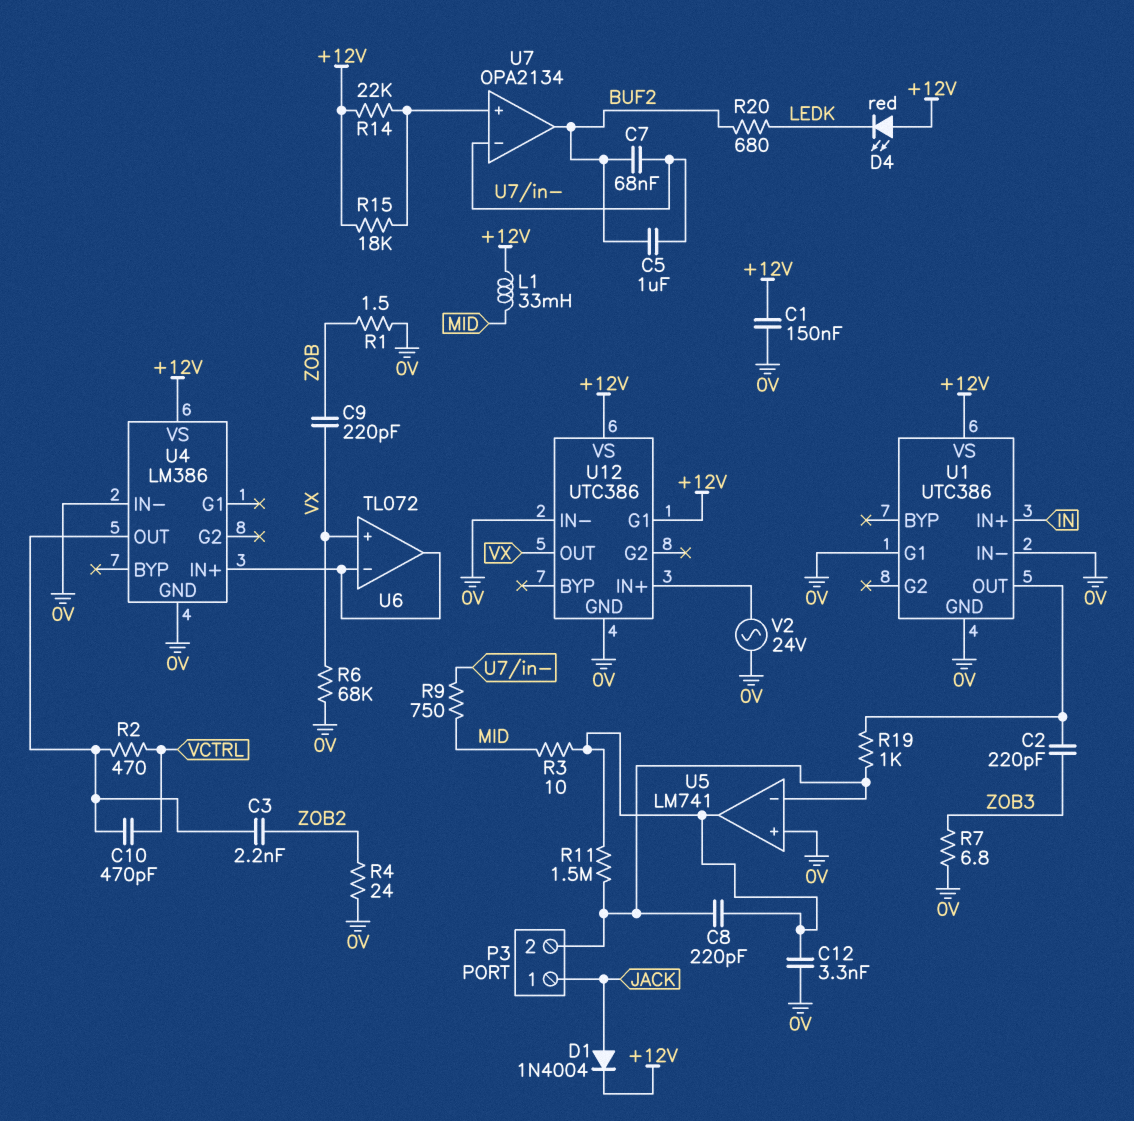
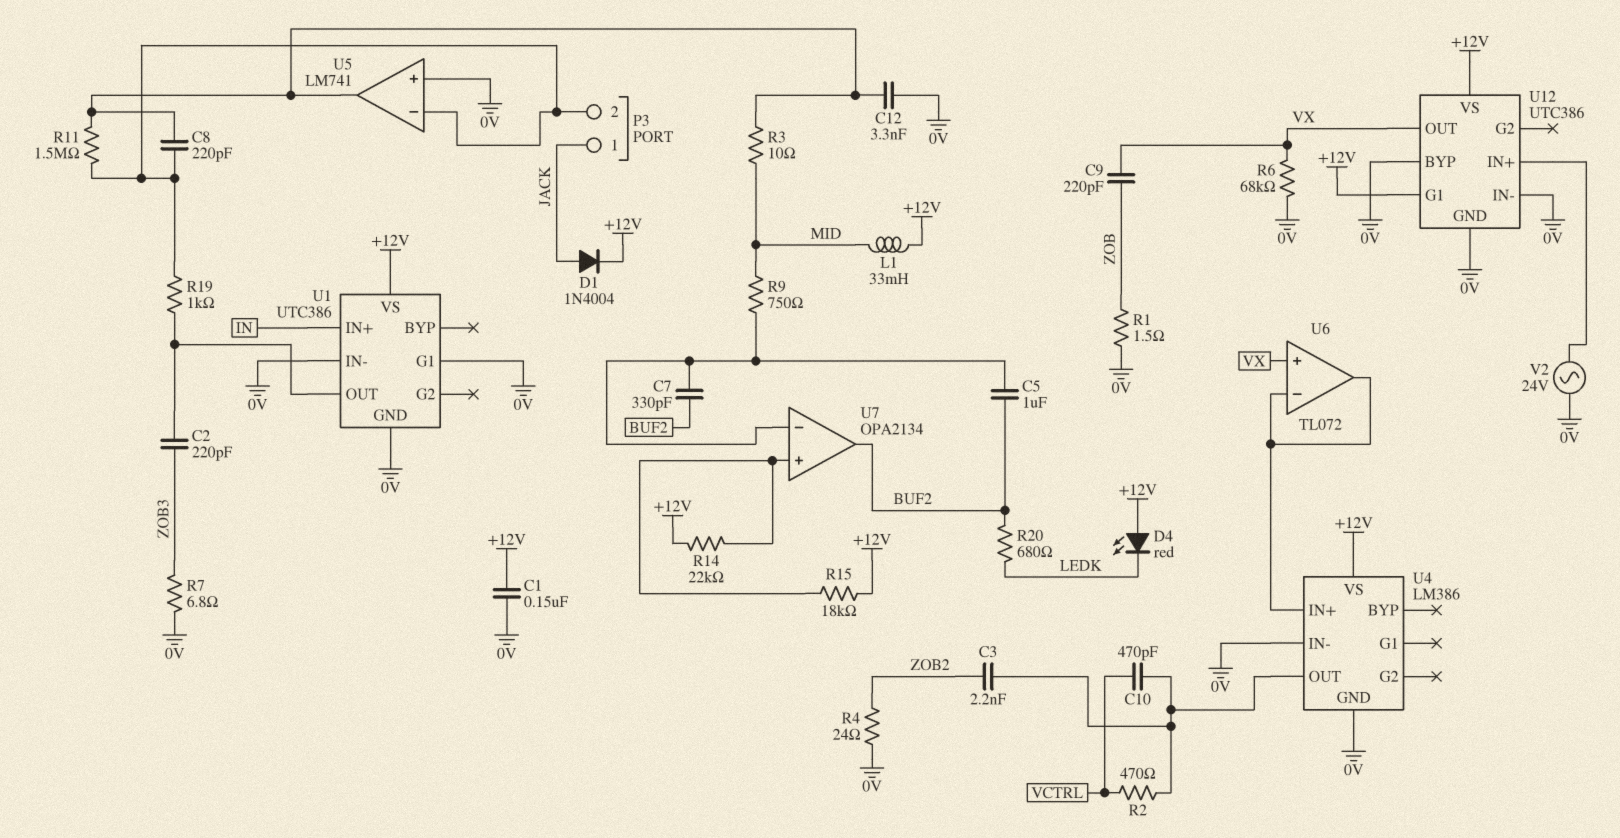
C7: 68nF (BUF2, U7/in-) -> 330pF (BUF2, U7/in-)
U12 pin BYP: none -> 0V

